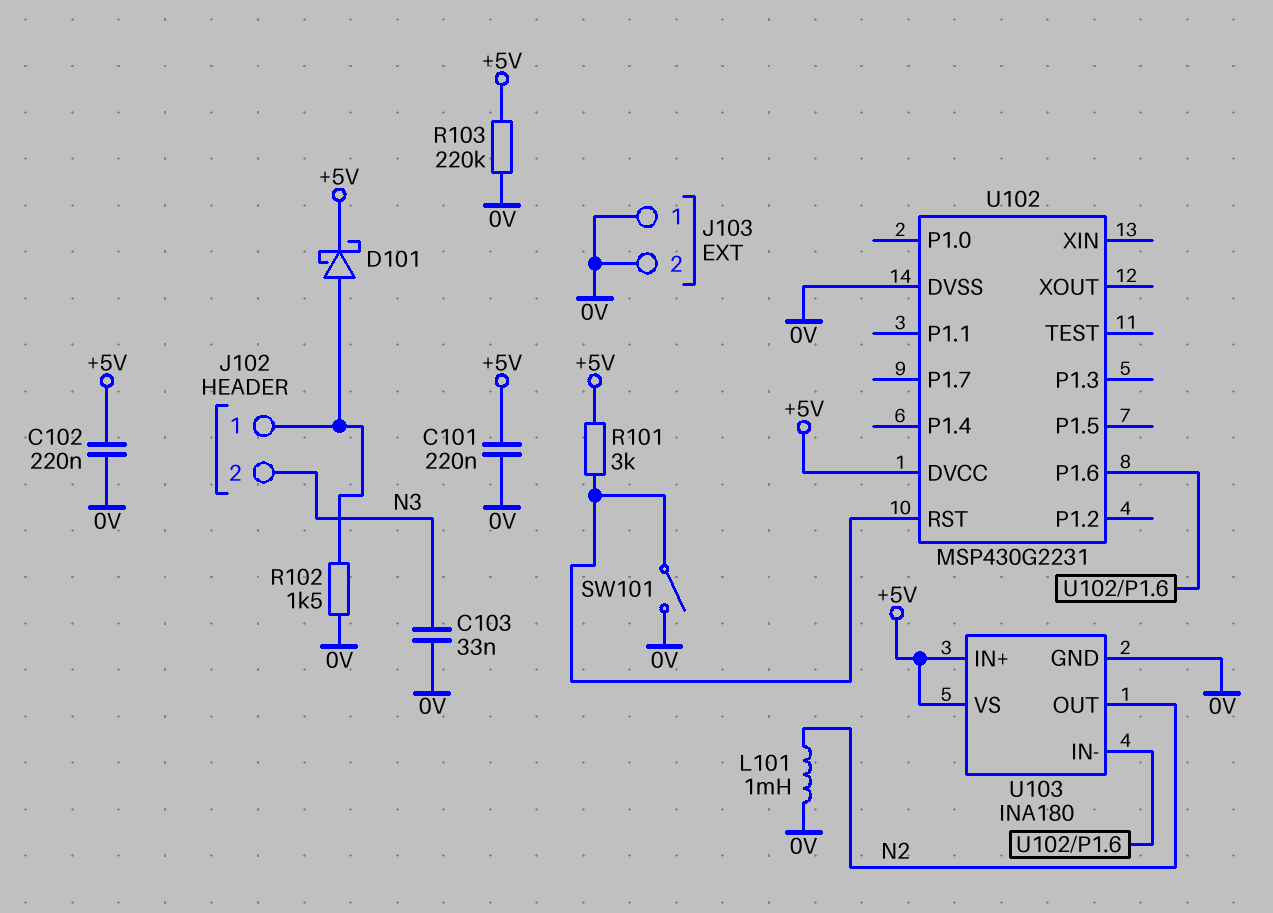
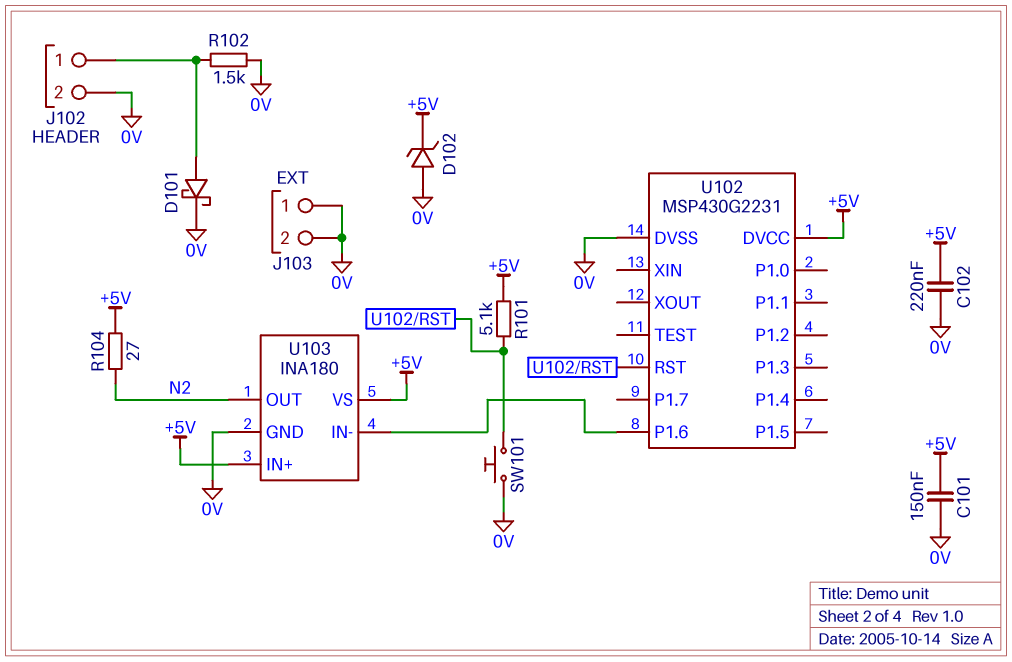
C101: 220nF (+5V, 0V) -> 150nF (+5V, 0V)
C103: 33nF (0V, N3) -> none
D101: schottky (A J102/1, K +5V) -> schottky (A J102/1, K 0V)
D102: none -> zener (A 0V, K +5V)
J102 pin 2: N3 -> 0V
L101: 1mH (0V, N2) -> none
R101: 3k (+5V, U102/RST) -> 5.1k (+5V, U102/RST)
R103: 220k (+5V, 0V) -> none
R104: none -> 27 (+5V, N2)
SW101: switch (0V, U102/RST) -> button (0V, U102/RST)

